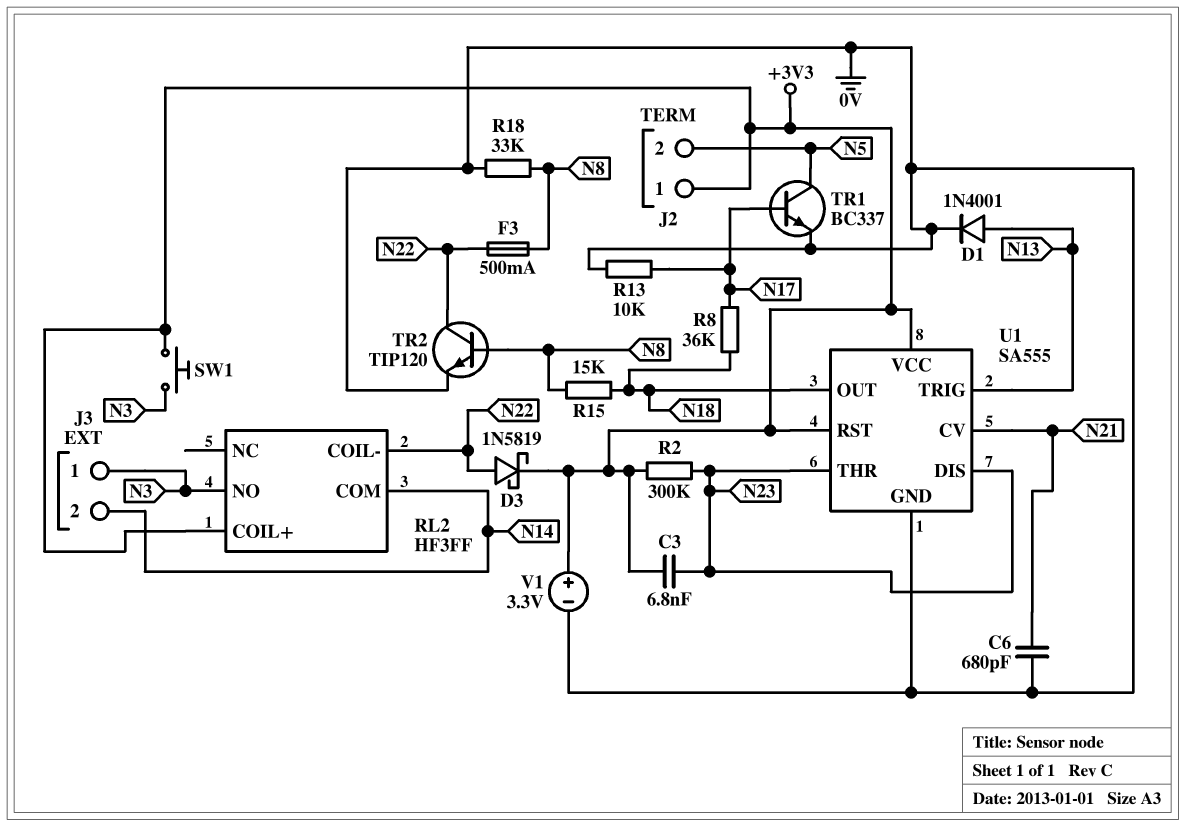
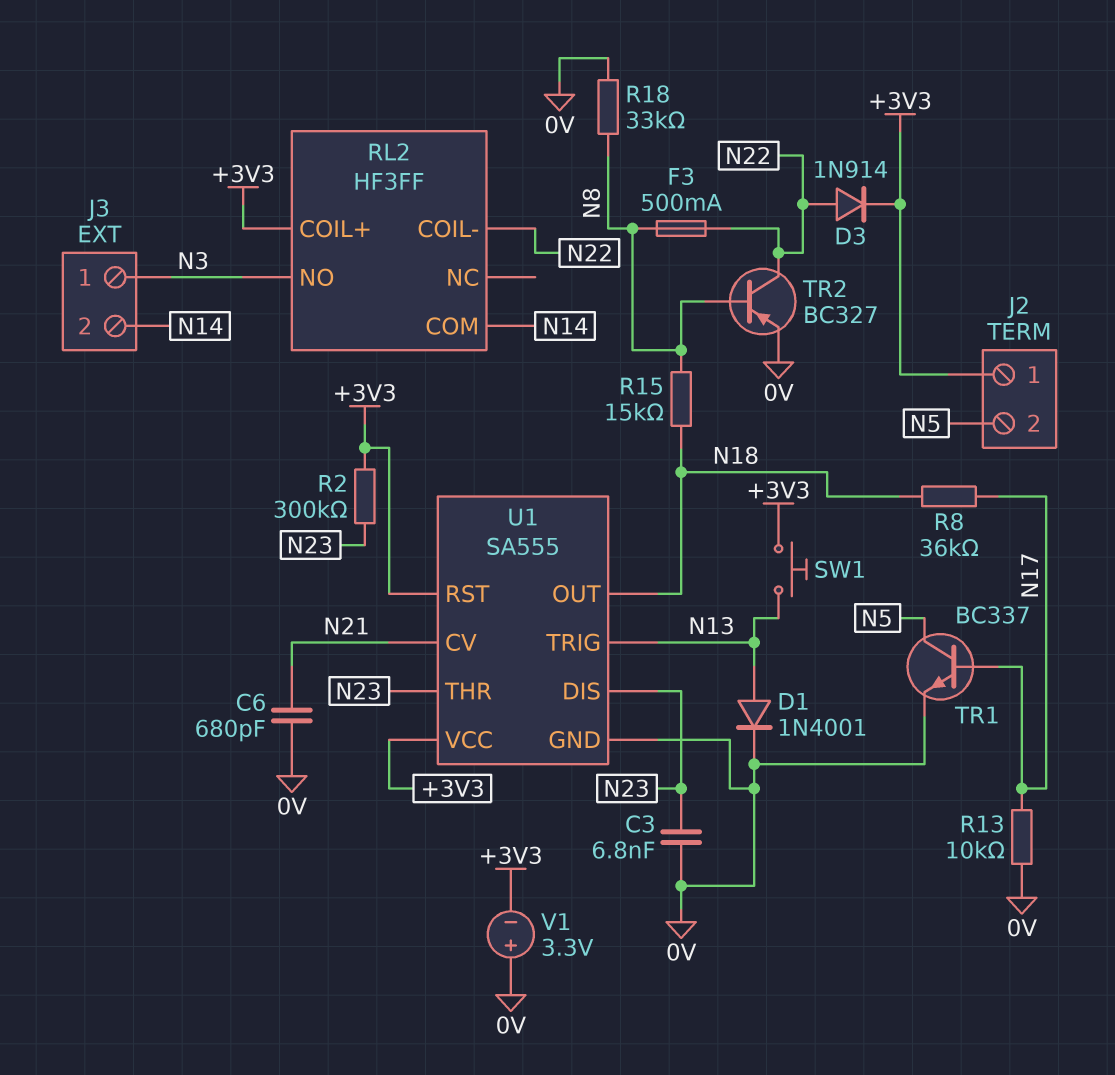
C3: 6.8nF (+3V3, N23) -> 6.8nF (0V, N23)
D3: schottky 1N5819 (A N22, K +3V3) -> diode 1N914 (A N22, K +3V3)
SW1: button (+3V3, N3) -> button (+3V3, N13)
TR2: NPN TIP120 (B N8, C N22, E 0V) -> PNP BC327 (B N8, C N22, E 0V)
V1: 3.3V (plus +3V3, minus 0V) -> 3.3V (plus 0V, minus +3V3)

